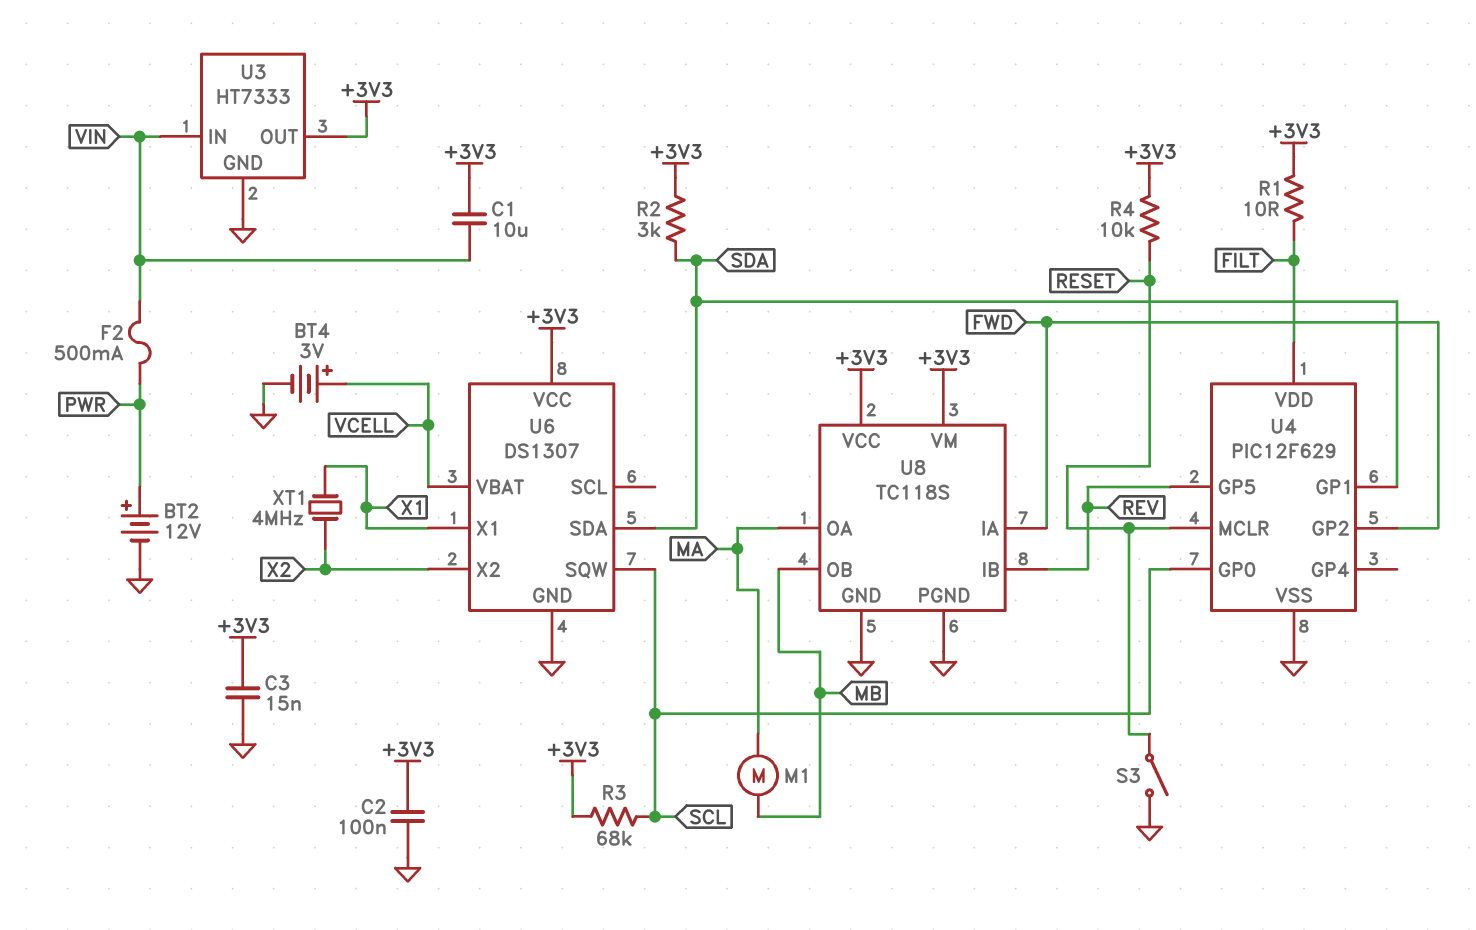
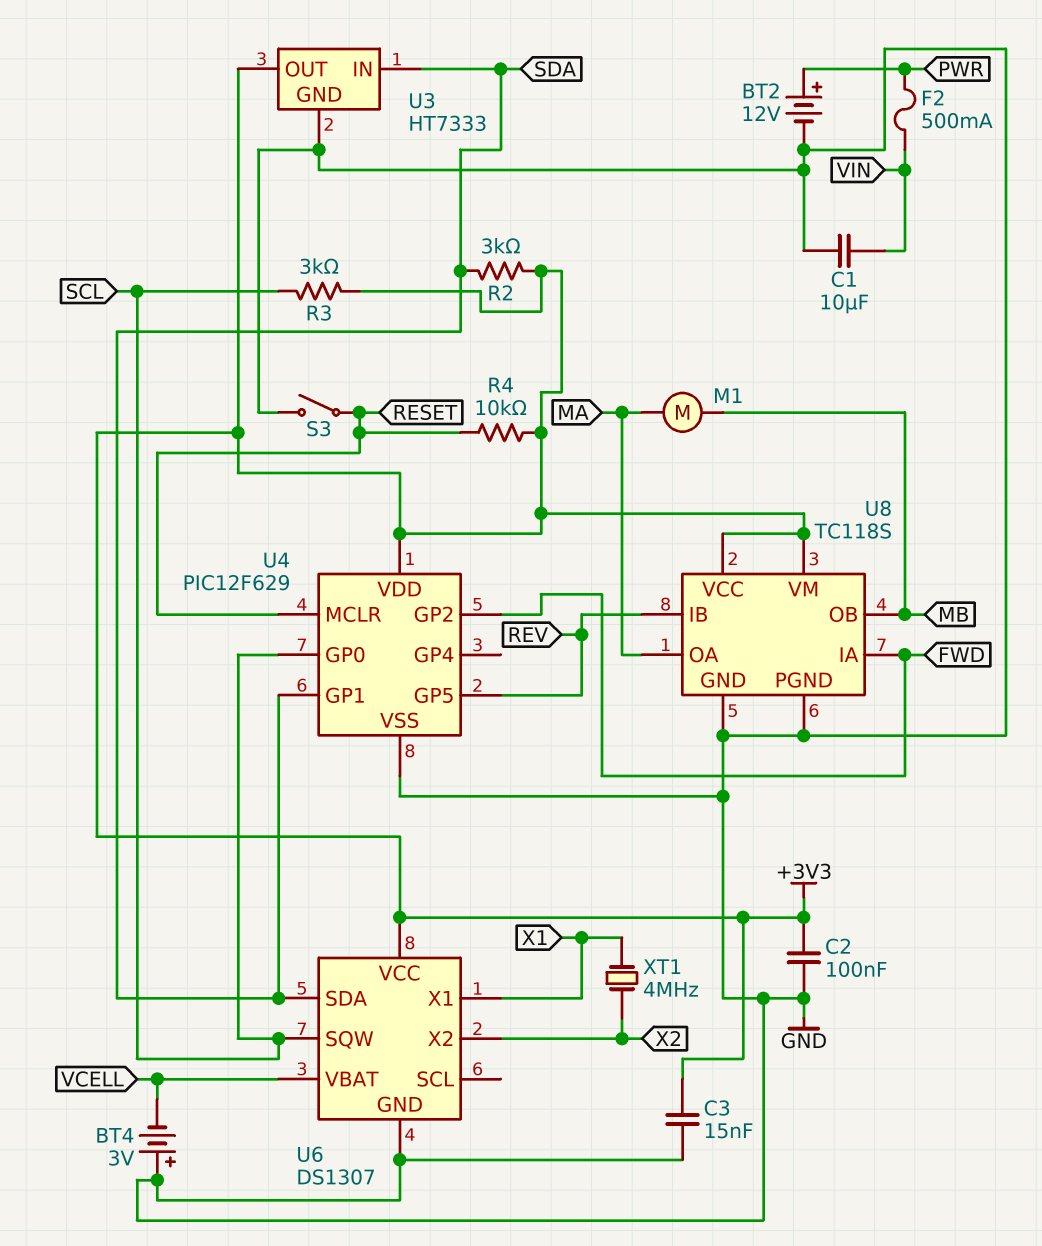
BT4: 3V (plus VCELL, minus GND) -> 3V (plus GND, minus VCELL)
C1: 10uF (+3V3, VIN) -> 10uF (GND, VIN)
R1: 10 (+3V3, FILT) -> none
R3: 68k (+3V3, SCL) -> 3k (+3V3, SCL)
U3 pin IN: VIN -> SDA
U4 pin VDD: FILT -> +3V3

